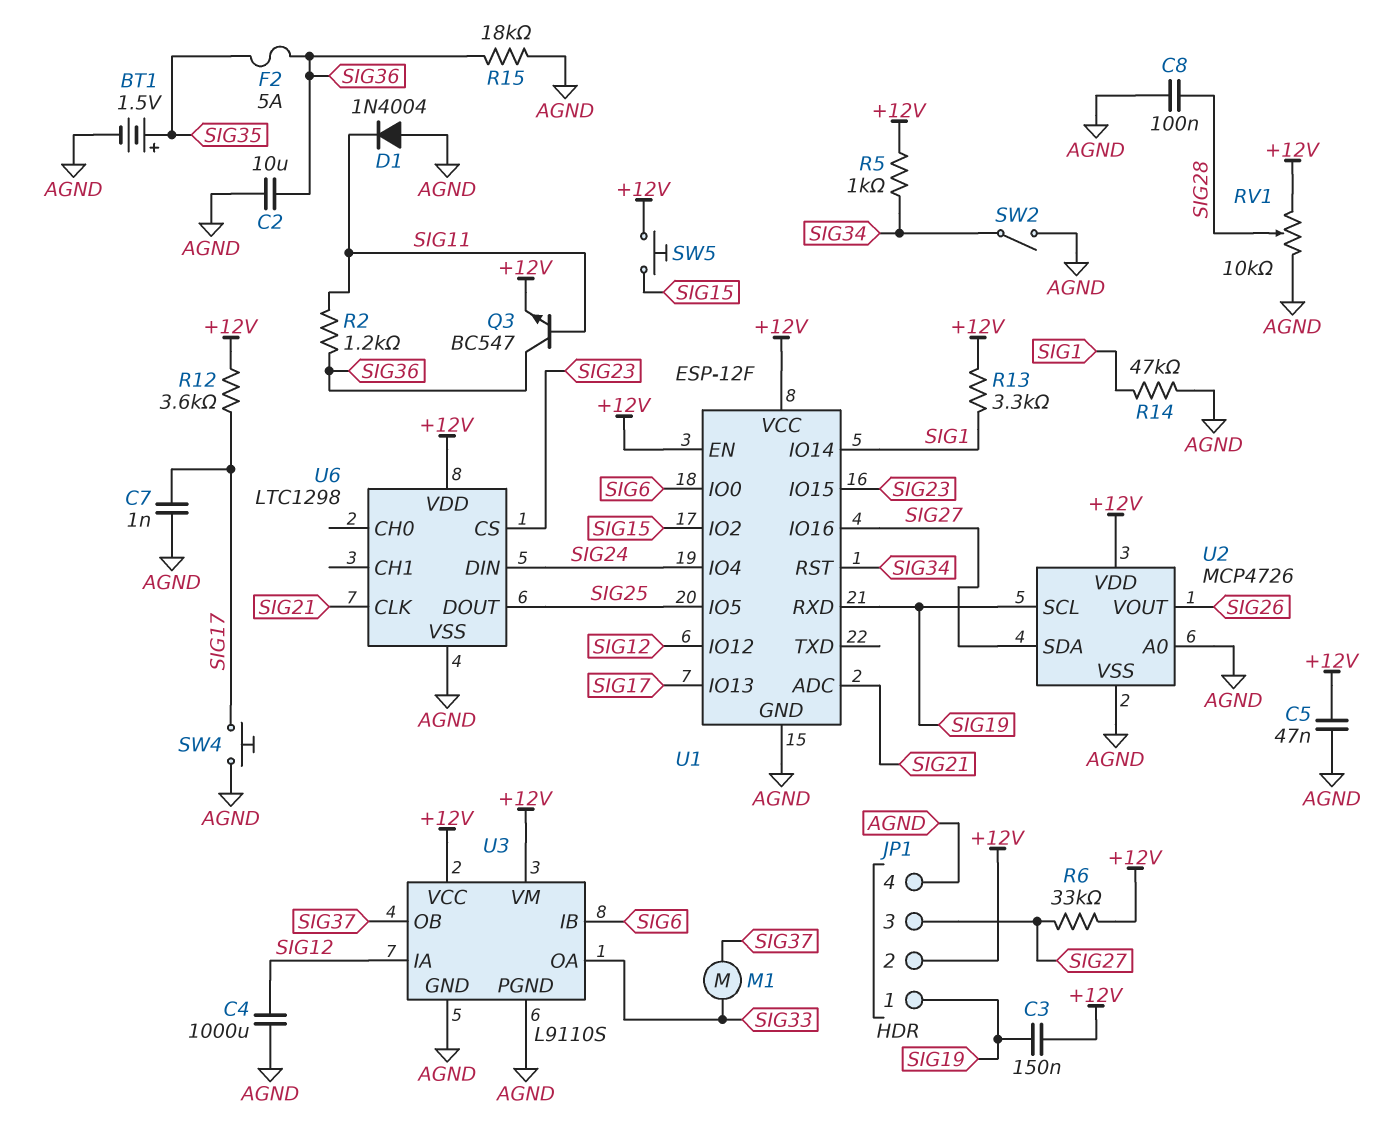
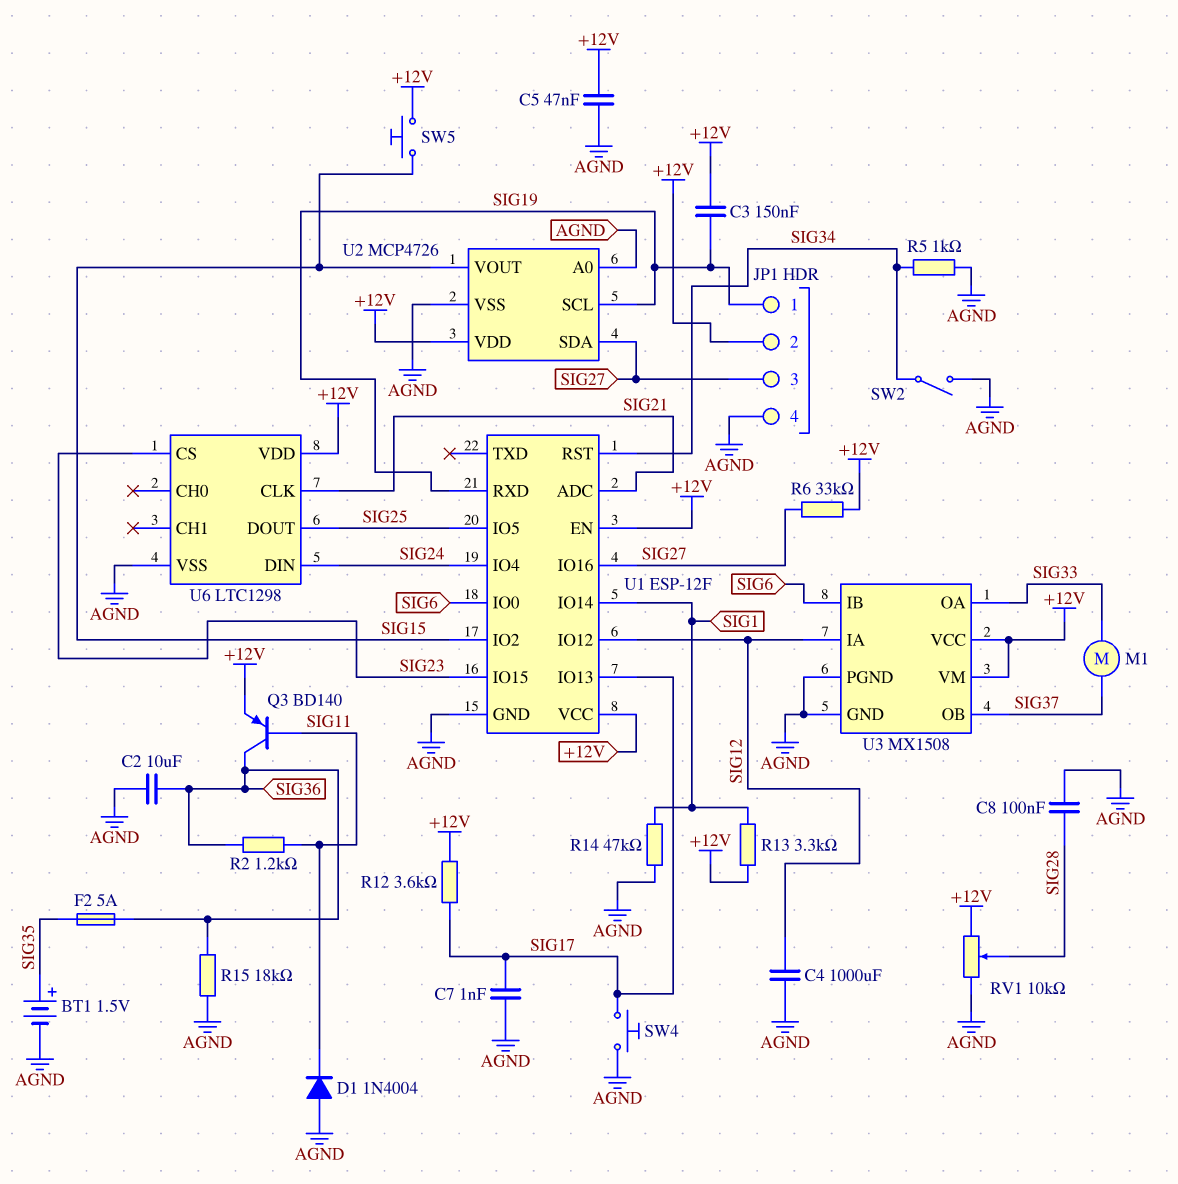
Q3: NPN BC547 (B SIG11, C SIG36, E +12V) -> PNP BD140 (B SIG11, C SIG36, E +12V)
R5: 1k (+12V, SIG34) -> 1k (AGND, SIG34)
U2 pin VOUT: SIG26 -> SIG15
U3: L9110S -> MX1508

